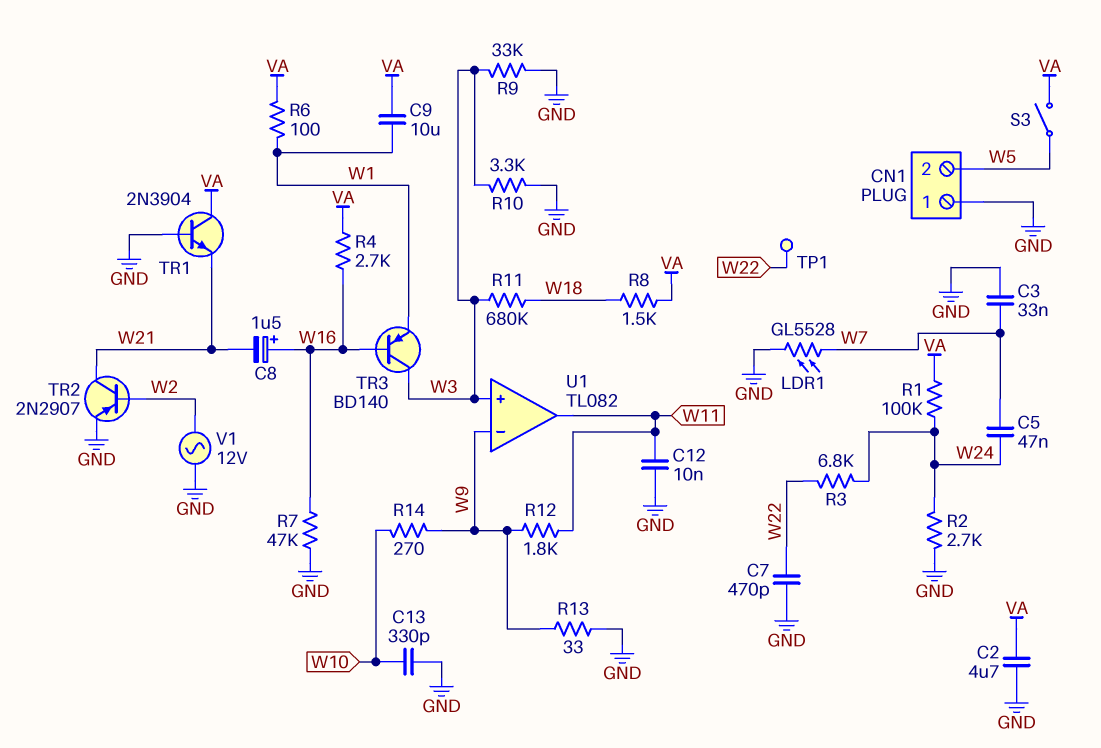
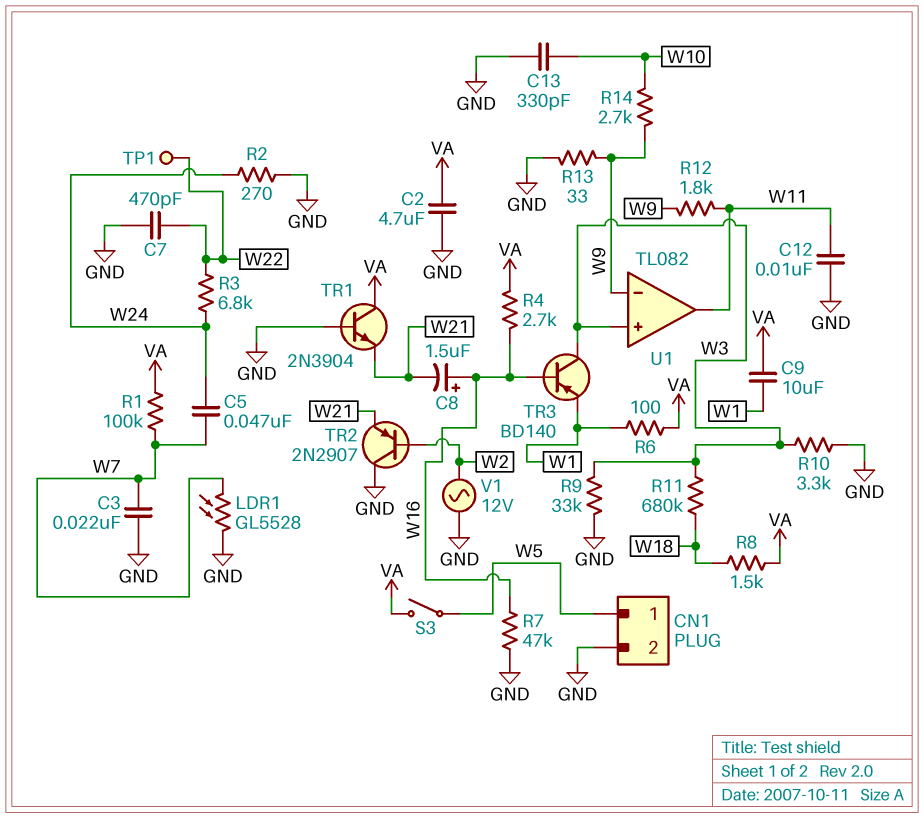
C3: 33nF (GND, W7) -> 22nF (GND, W7)
CN1 pin 1: GND -> W5
CN1 pin 2: W5 -> GND
R1: 100k (VA, W24) -> 100k (VA, W7)
R2: 2.7k (GND, W24) -> 270 (GND, W24)
R14: 270 (W9, W10) -> 2.7k (W9, W10)
TR2: PNP 2N2907 (B W2, C W21, E GND) -> PNP 2N2907 (B W2, C GND, E W21)

